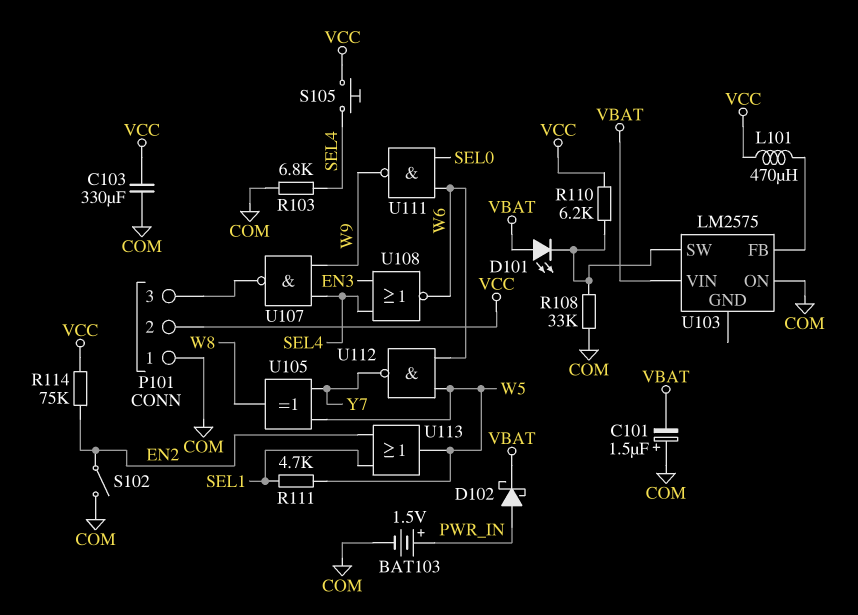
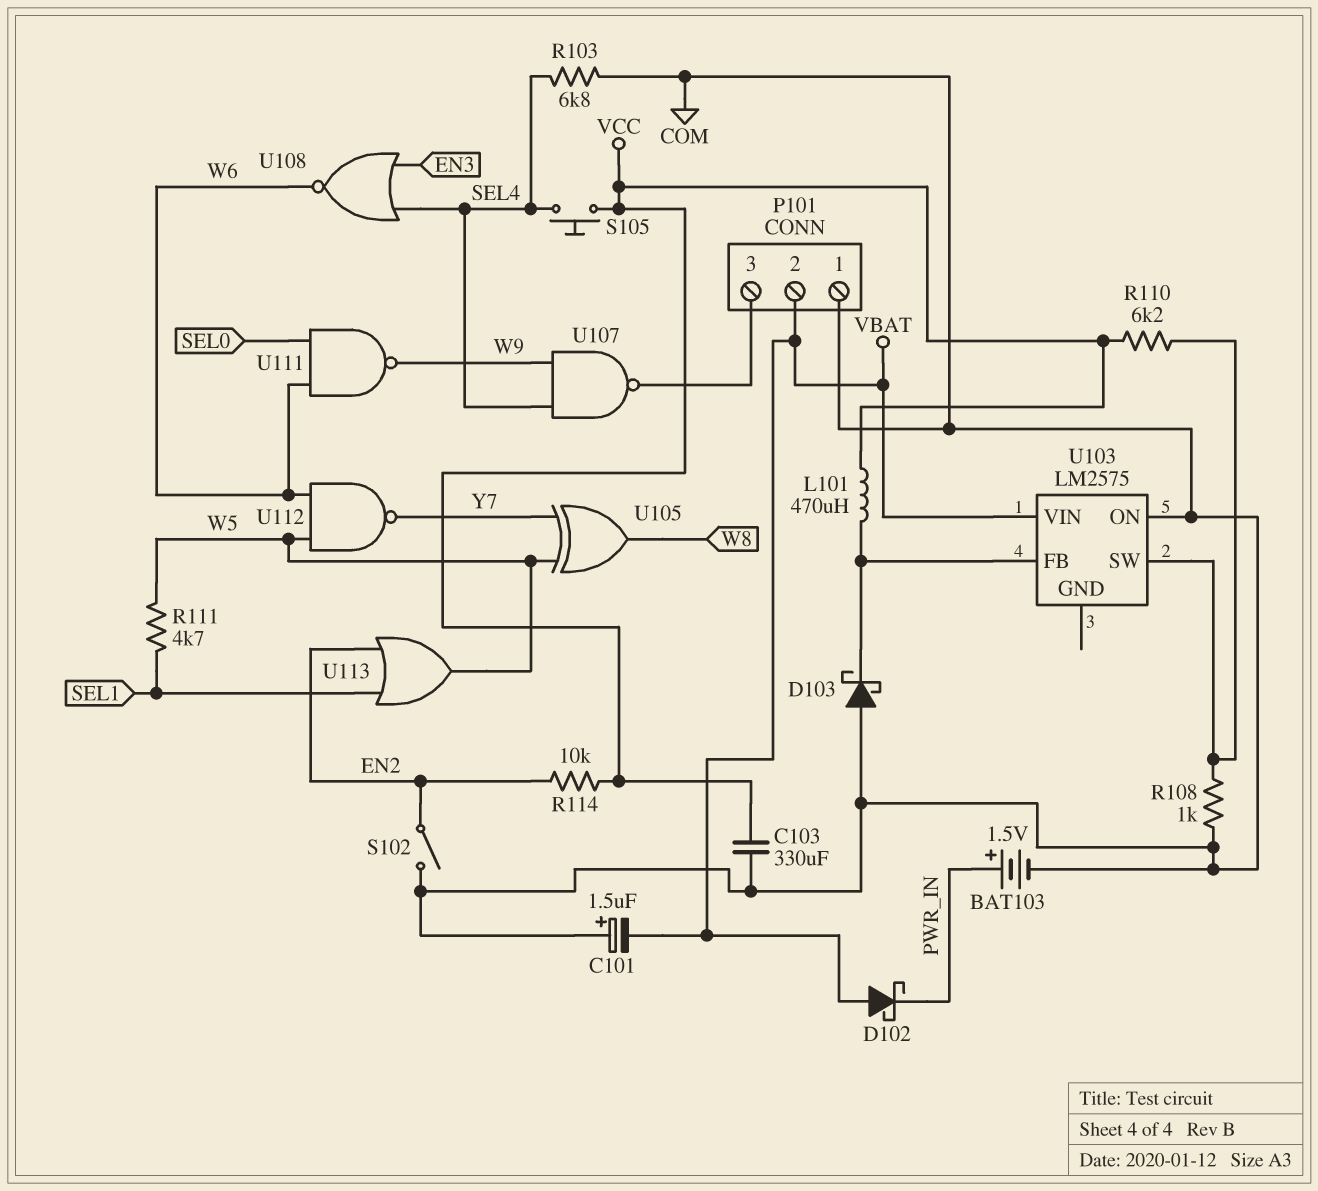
D101: LED (A VBAT, K U103/SW) -> none
D102: schottky (A PWR_IN, K VBAT) -> schottky (A VBAT, K PWR_IN)
D103: none -> schottky (A COM, K U103/FB)
P101 pin 2: VCC -> VBAT
R108: 33k (COM, U103/SW) -> 1k (COM, U103/SW)
R114: 75k (EN2, VCC) -> 10k (EN2, VCC)

